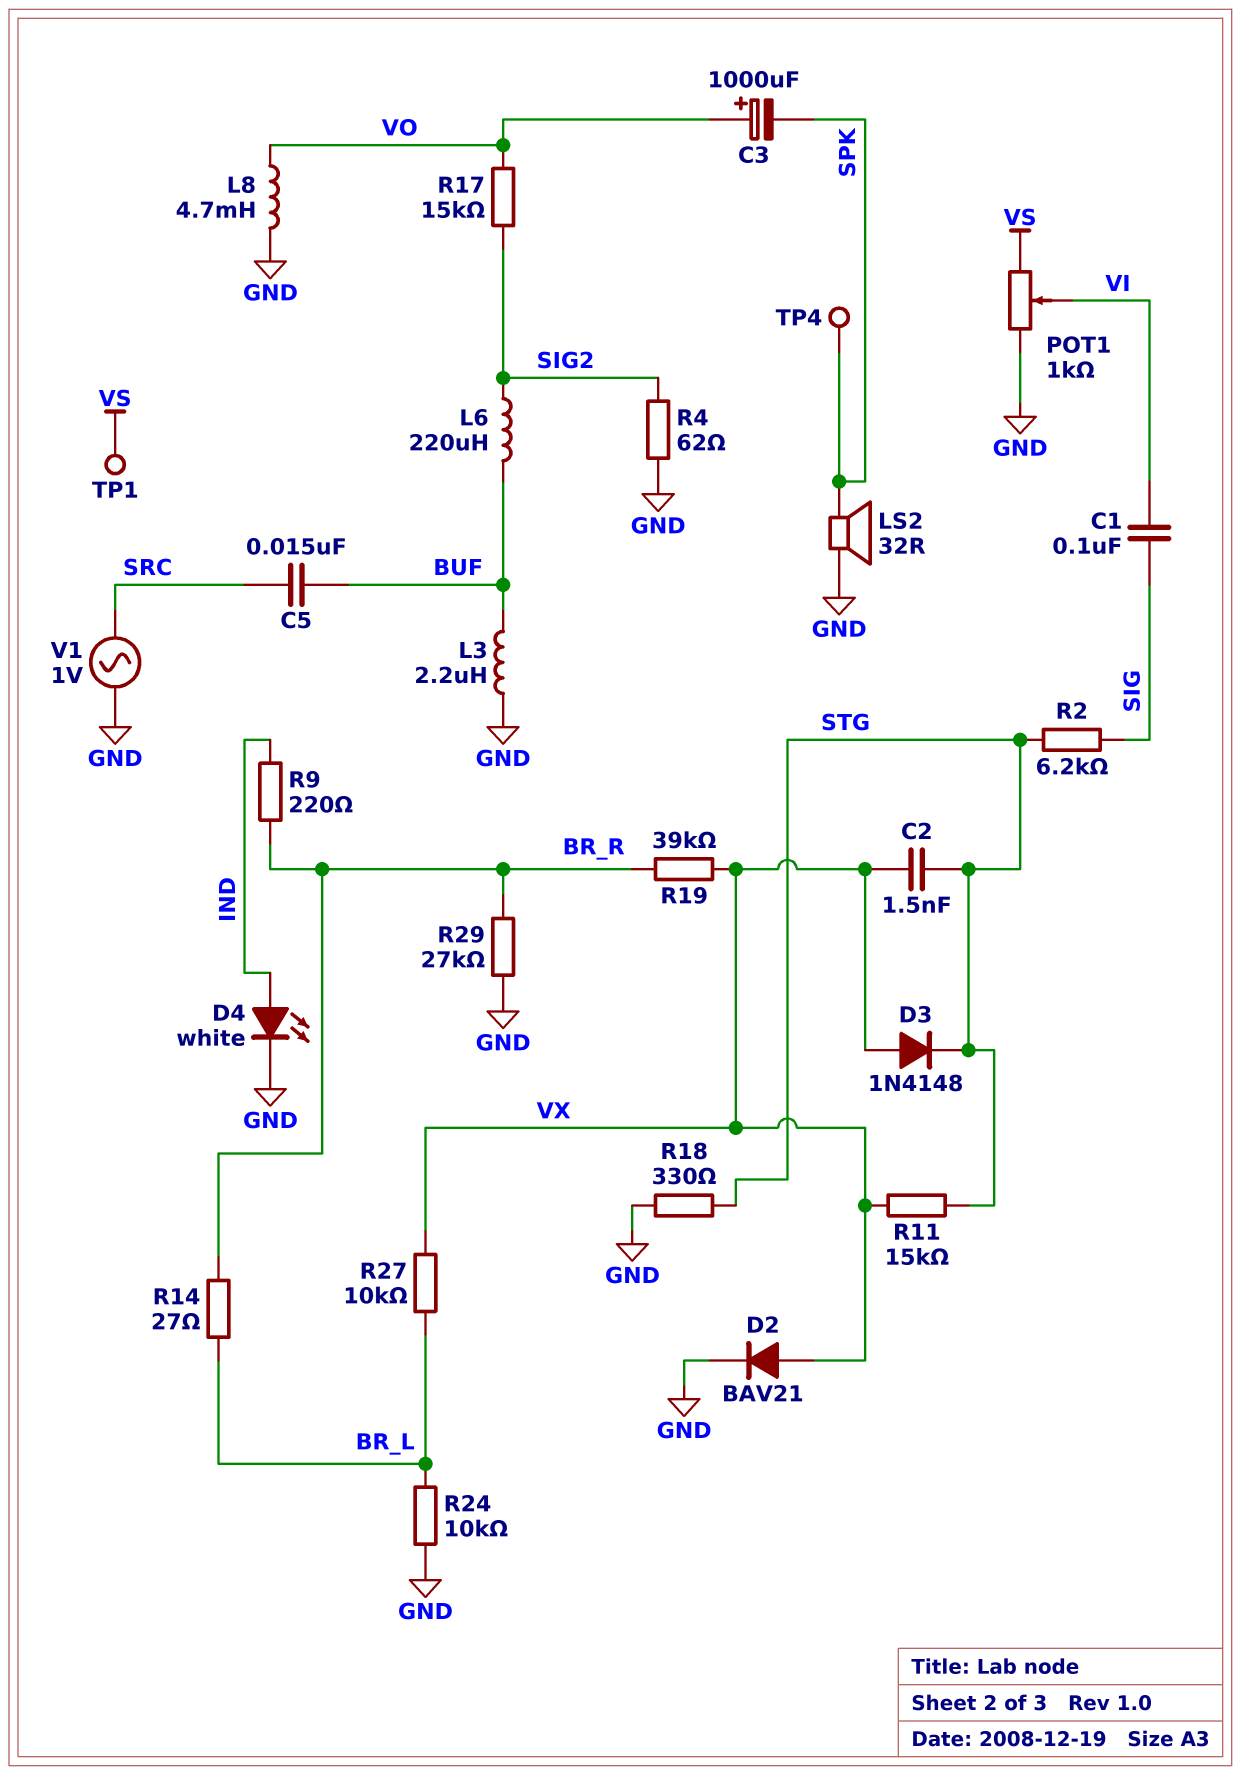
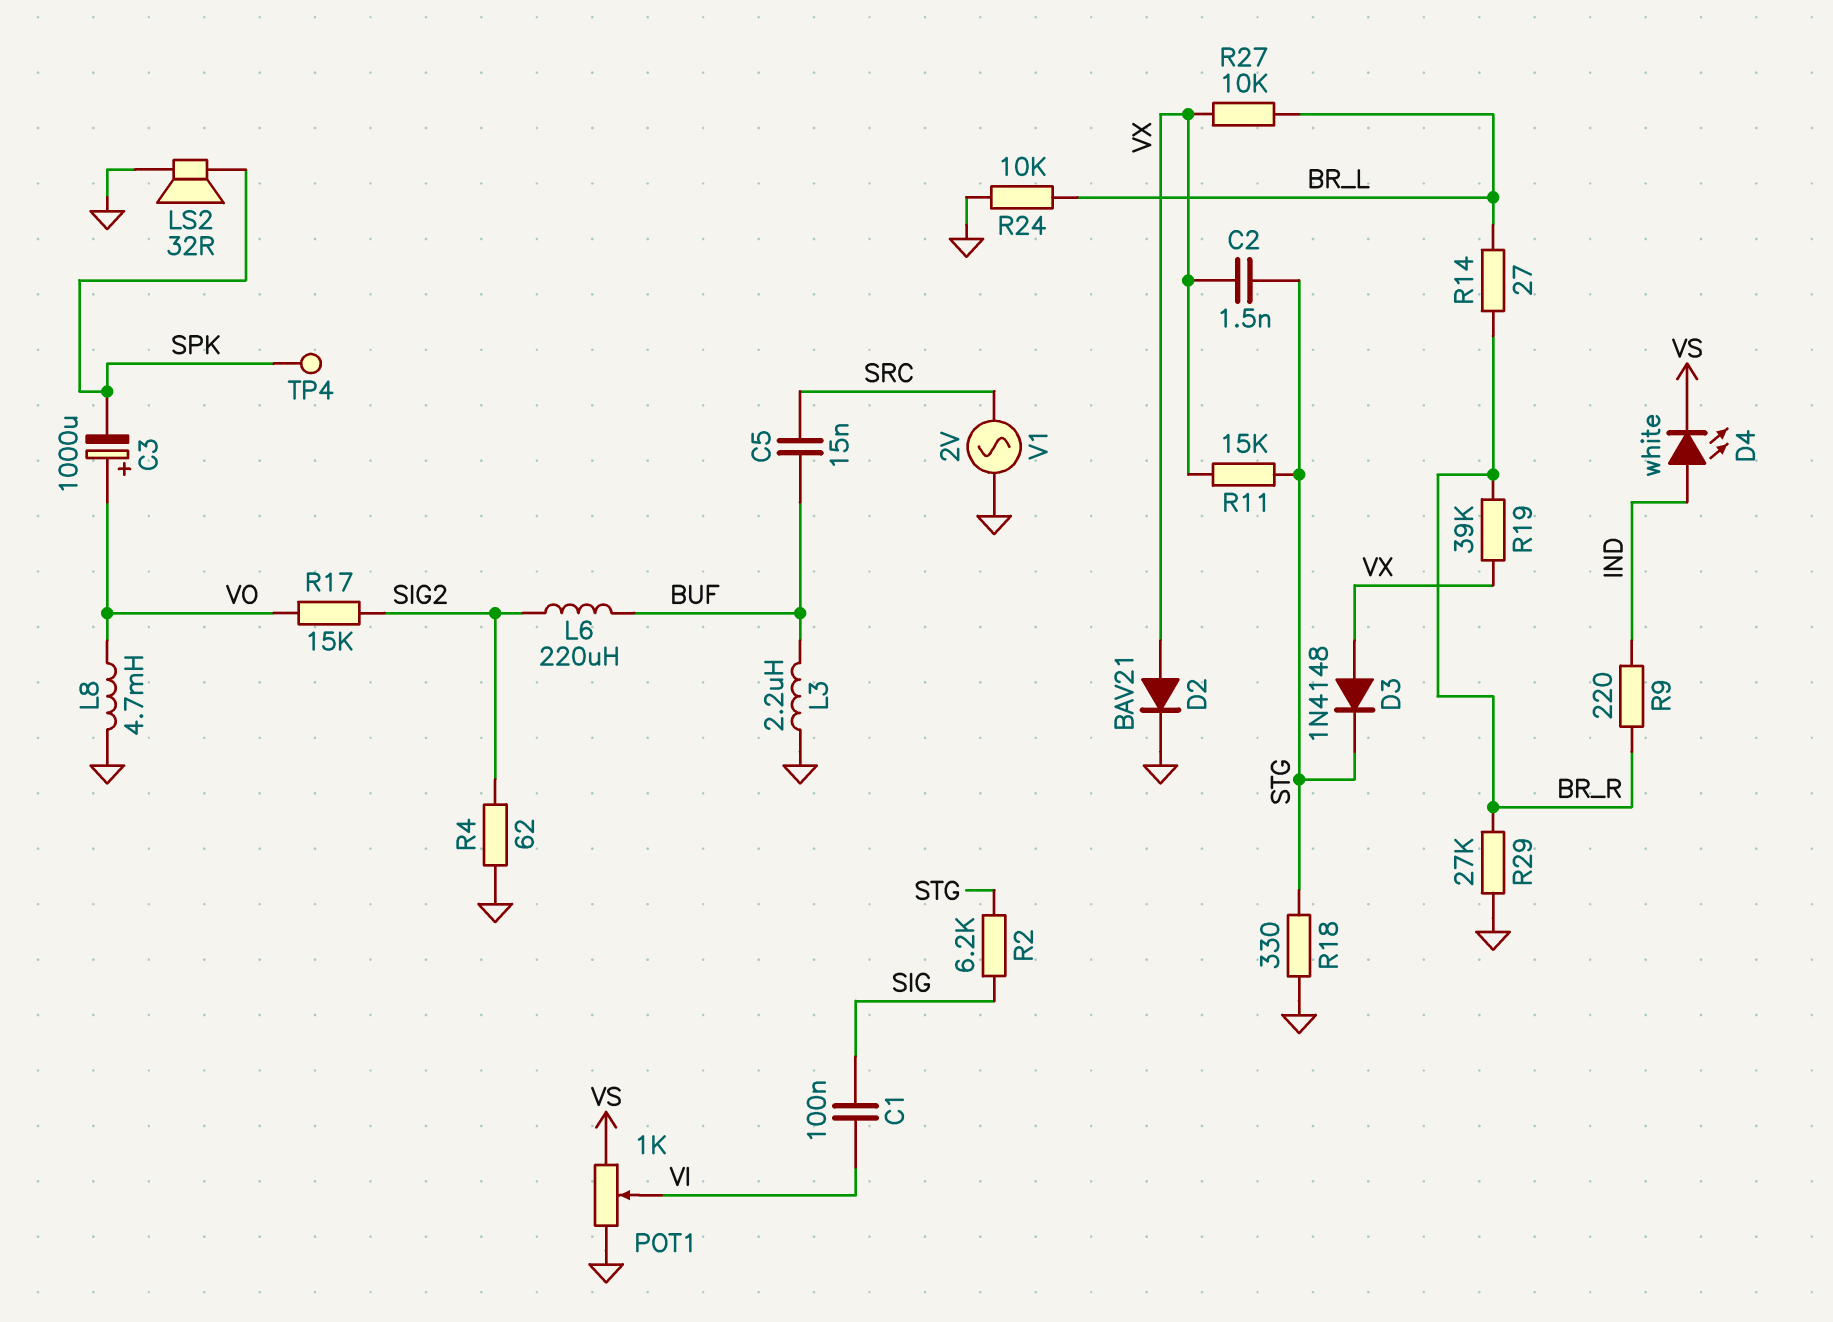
D4: LED white (A IND, K GND) -> LED white (A IND, K VS)
TP1: test point (VS) -> none
V1: AC 1V (GND, SRC) -> AC 2V (GND, SRC)

